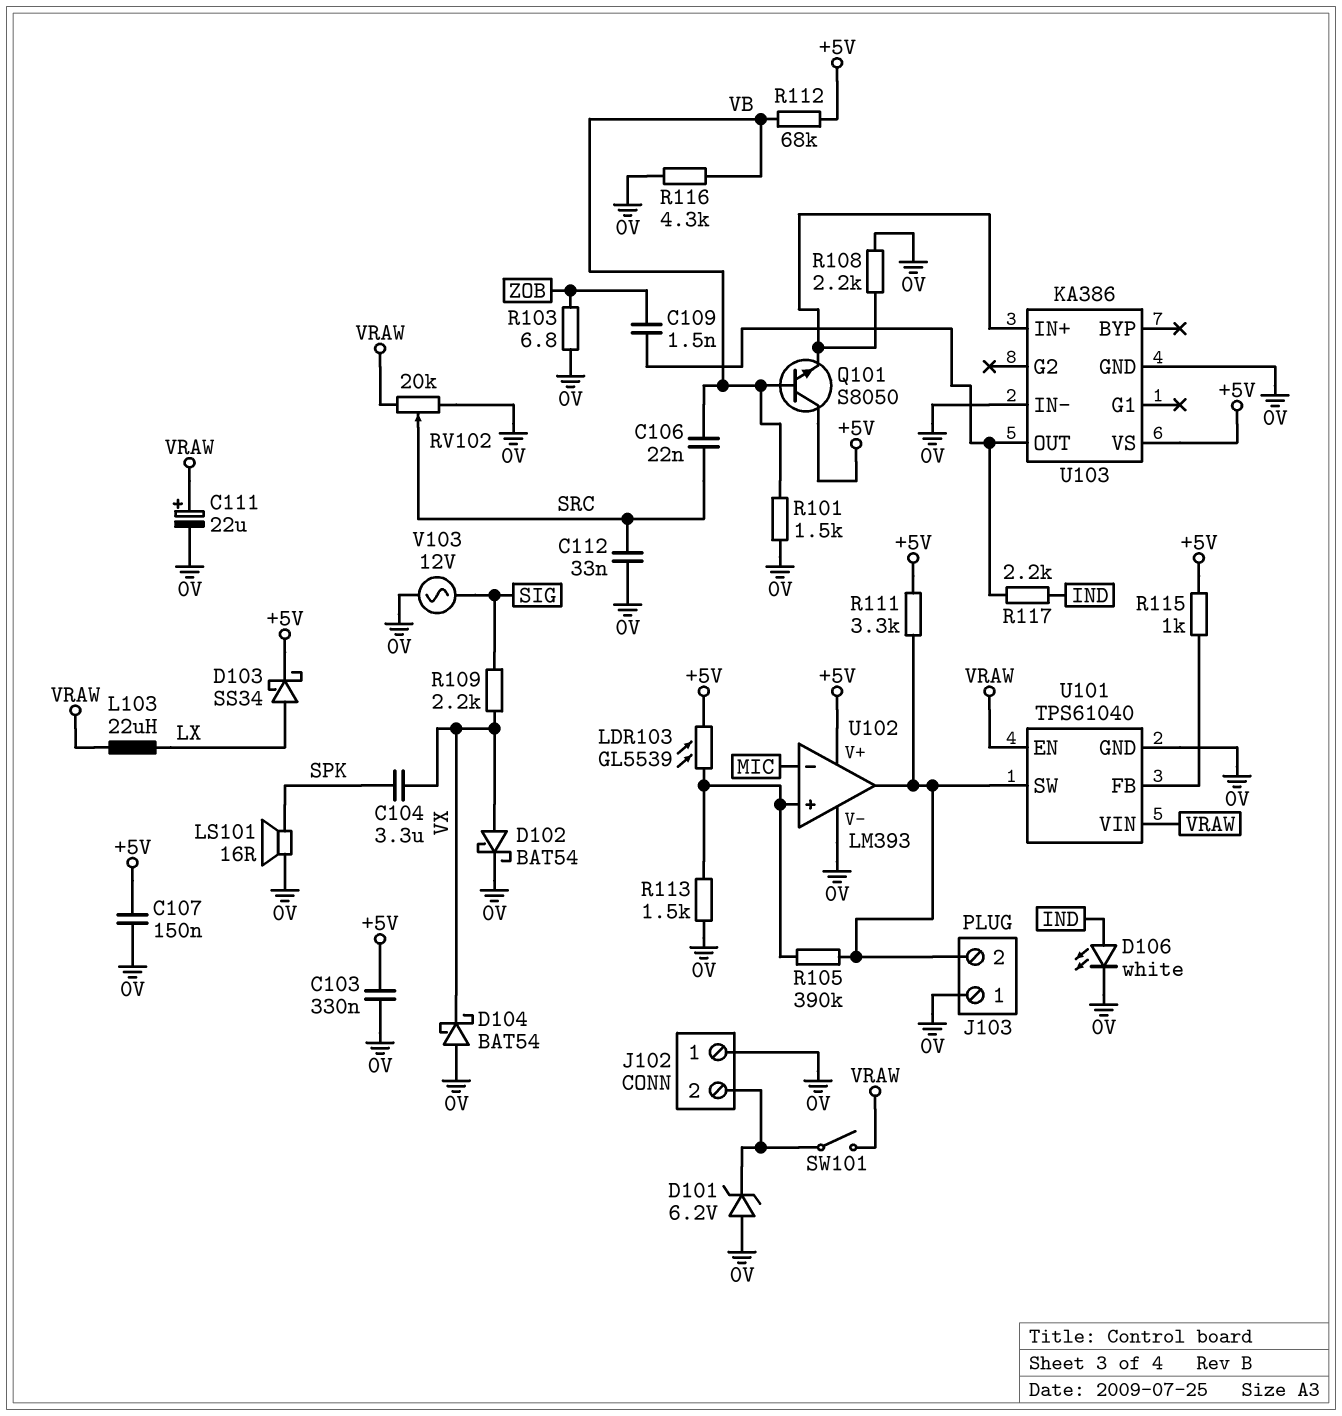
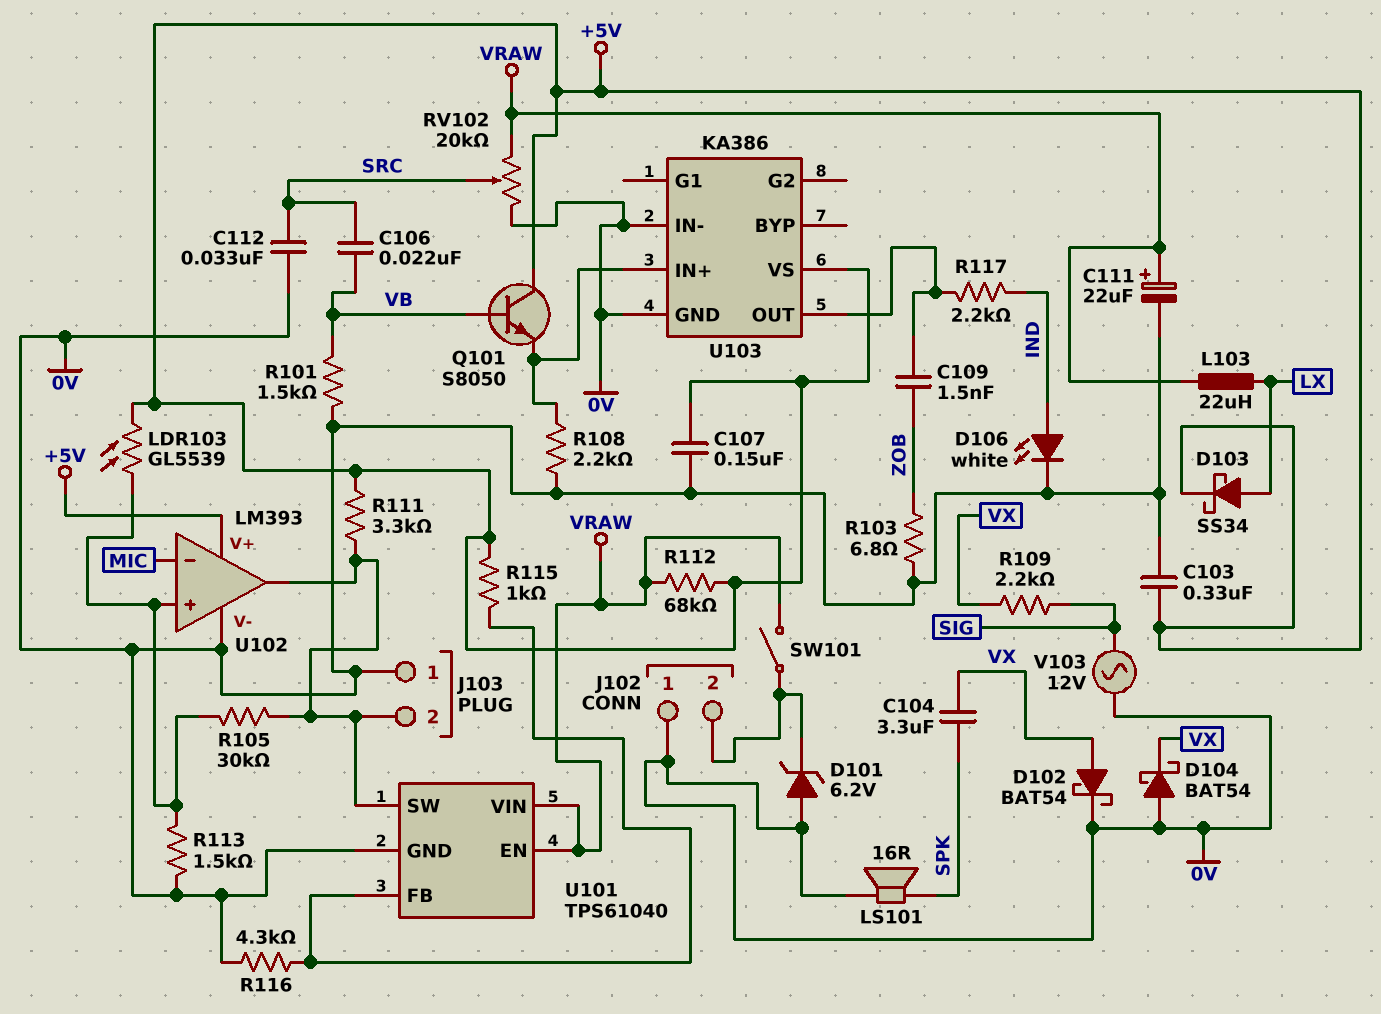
R105: 390k (J103/2, U102/in+) -> 30k (J103/2, U102/in+)
R112: 68k (+5V, VB) -> 68k (+5V, VRAW)
R116: 4.3k (0V, VB) -> 4.3k (0V, U101/FB)

